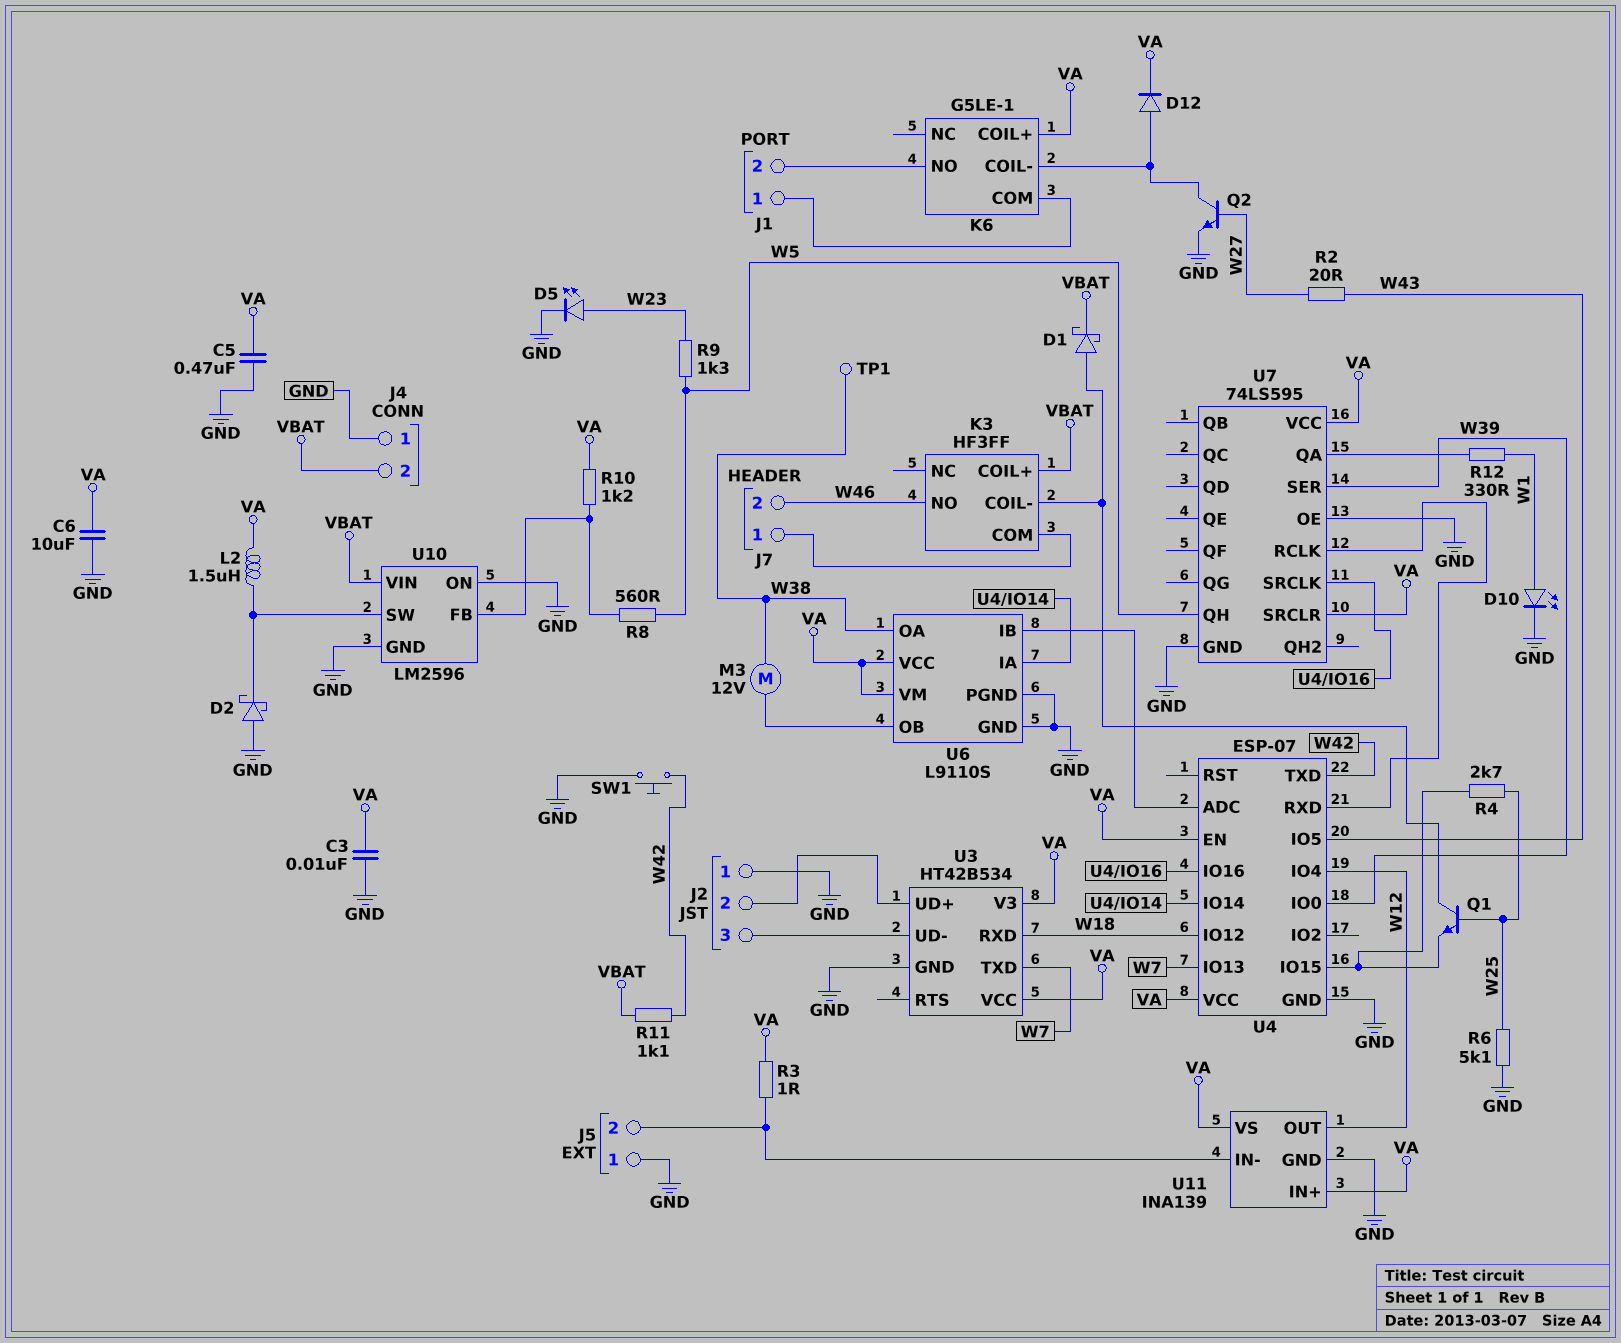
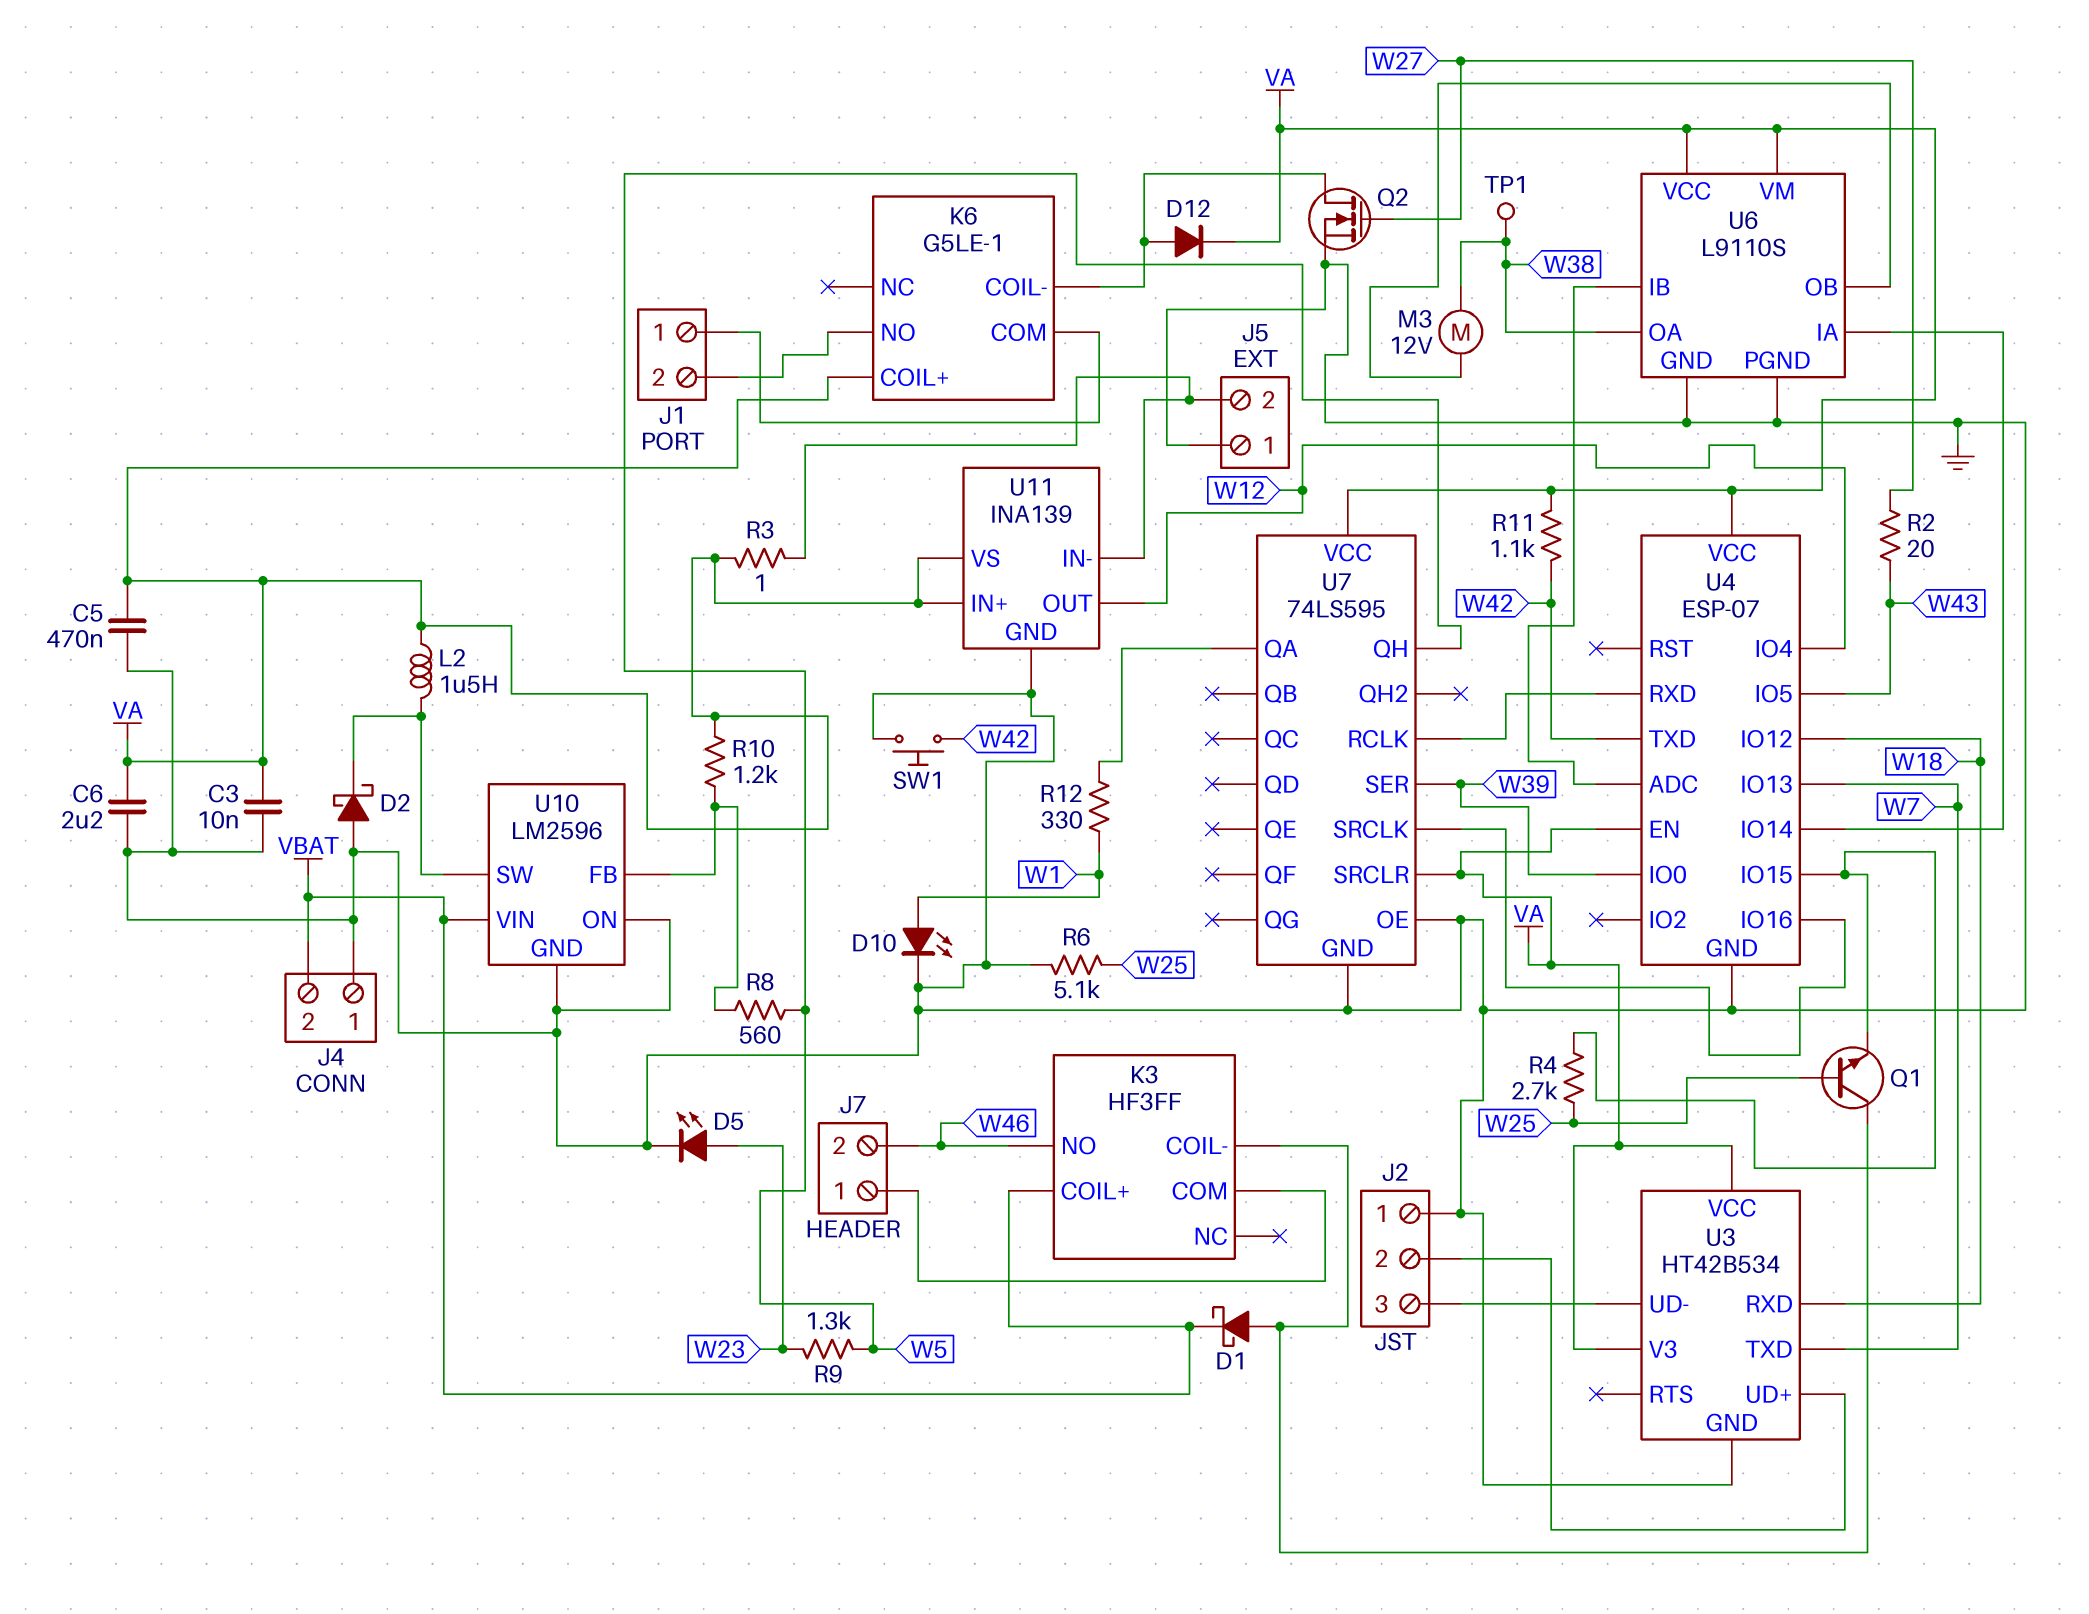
C6: 10uF (GND, VA) -> 2.2uF (GND, VA)
Q2: NPN (B W27, C K6/COIL-, E GND) -> NMOS (G W27, D K6/COIL-, S GND)
R11: 1.1k (VBAT, W42) -> 1.1k (VA, W42)

